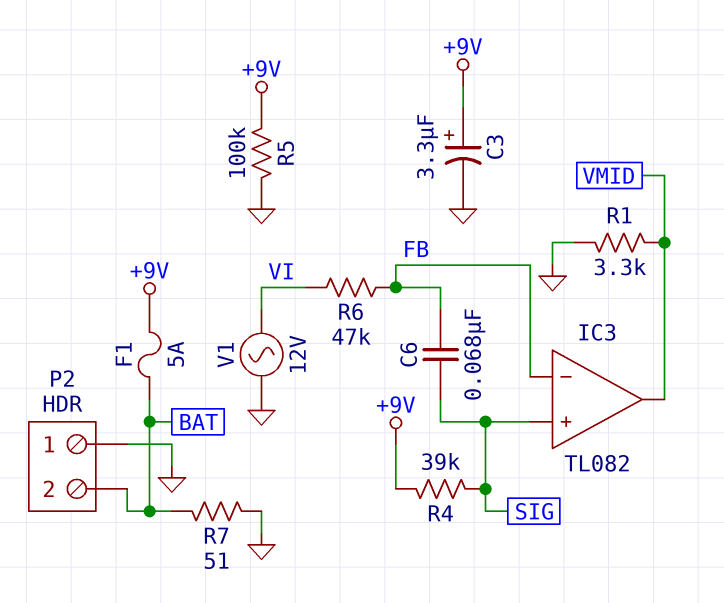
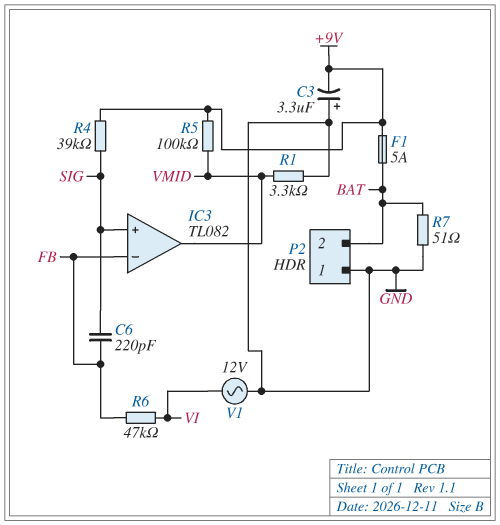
C3: 3.3uF (plus +9V, minus GND) -> 3.3uF (plus GND, minus +9V)
C6: 68nF (FB, SIG) -> 220pF (FB, SIG)
R5: 100k (+9V, GND) -> 100k (+9V, VMID)

